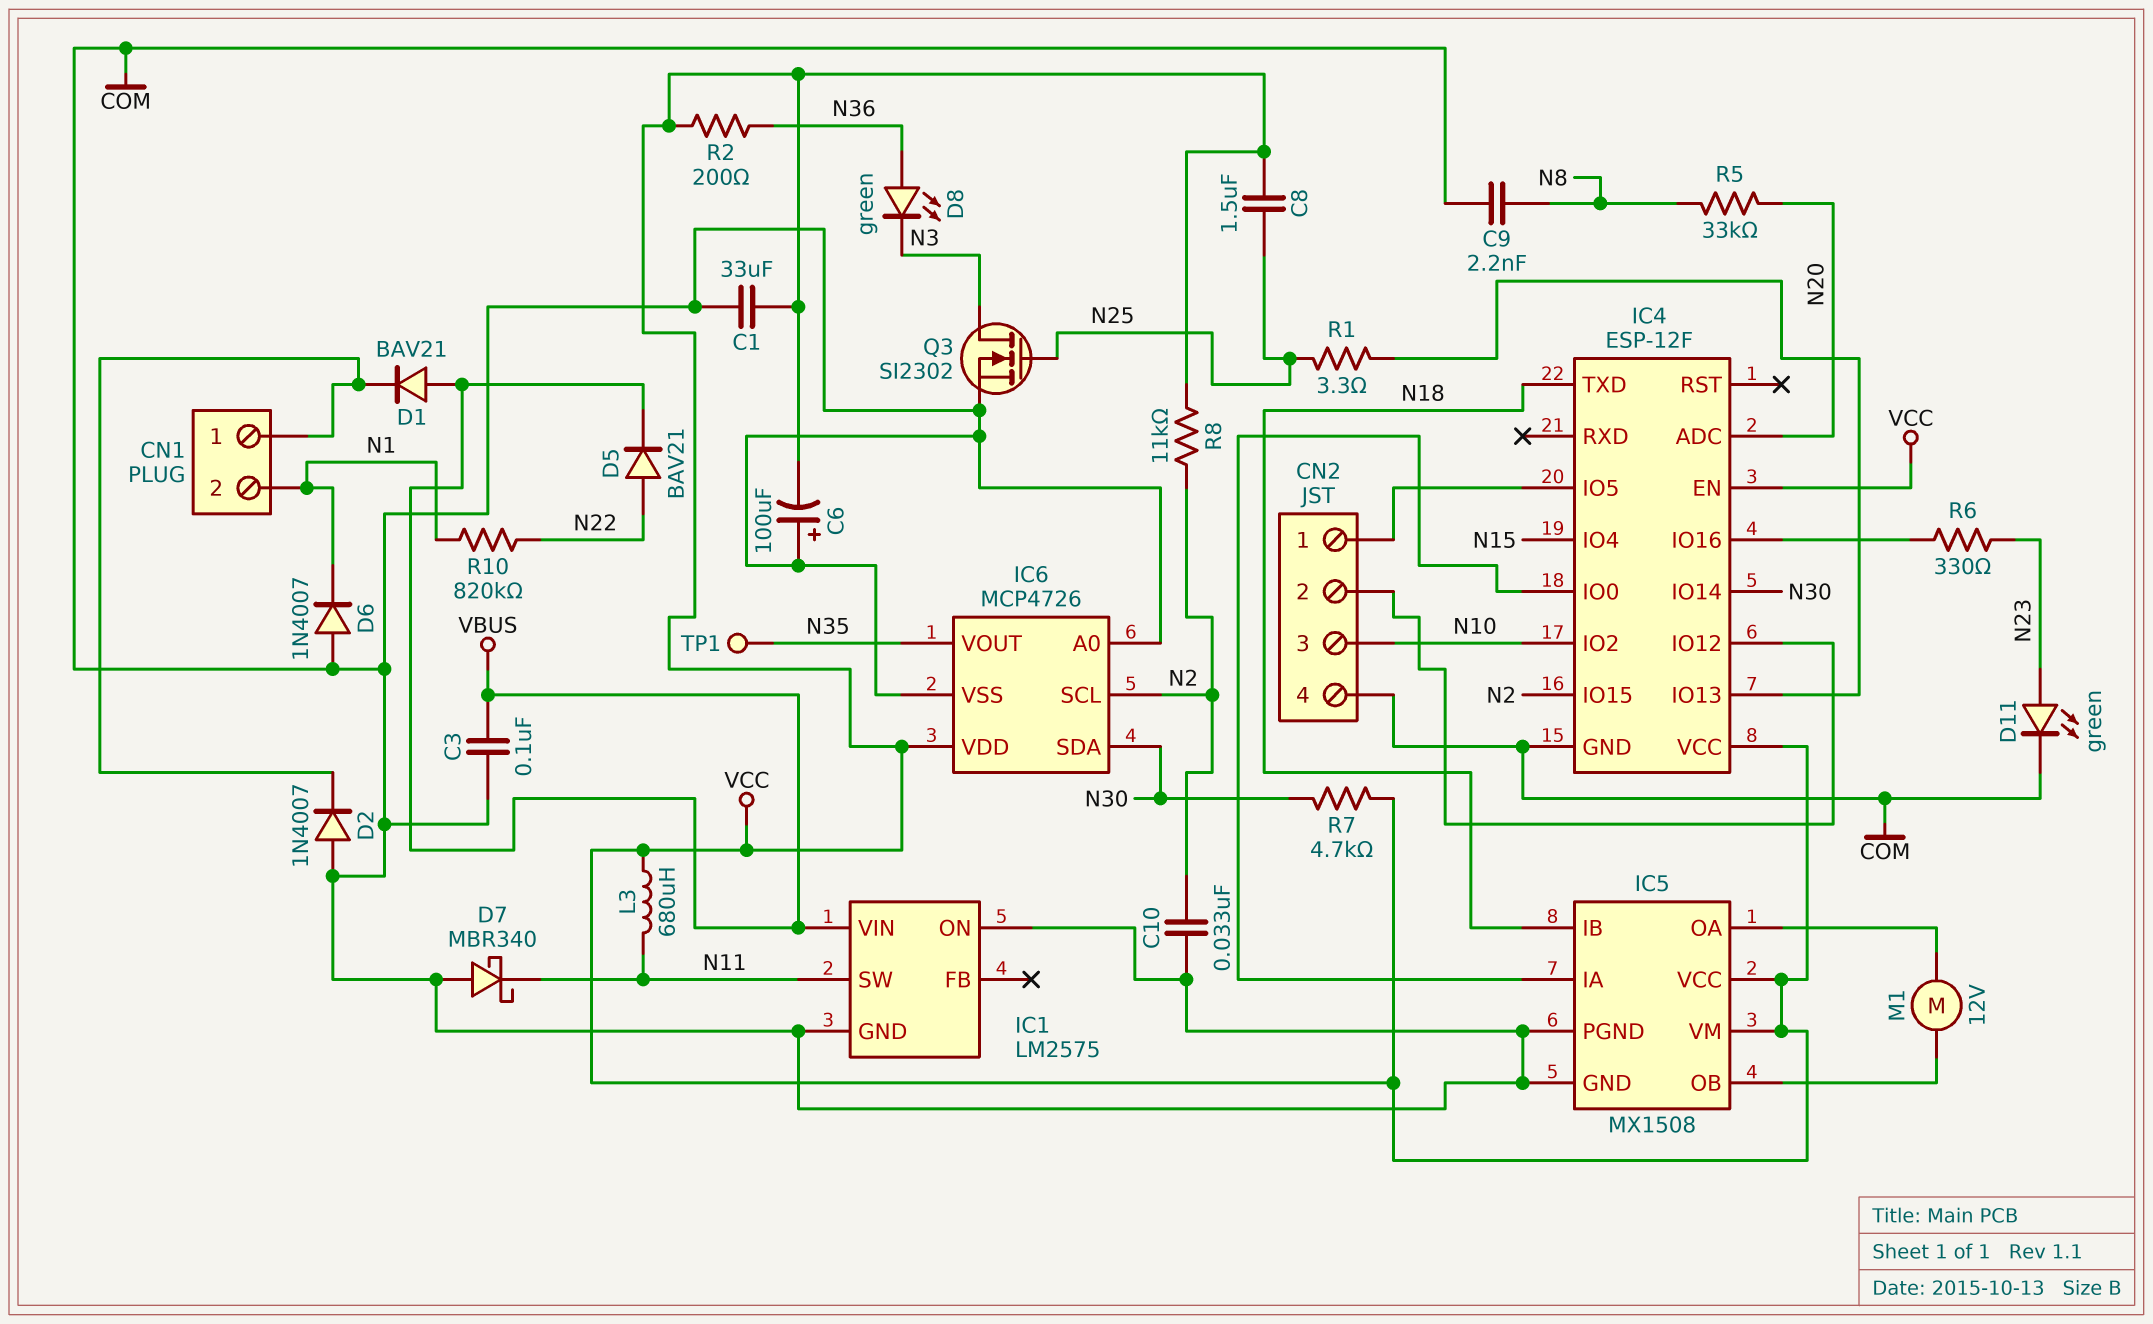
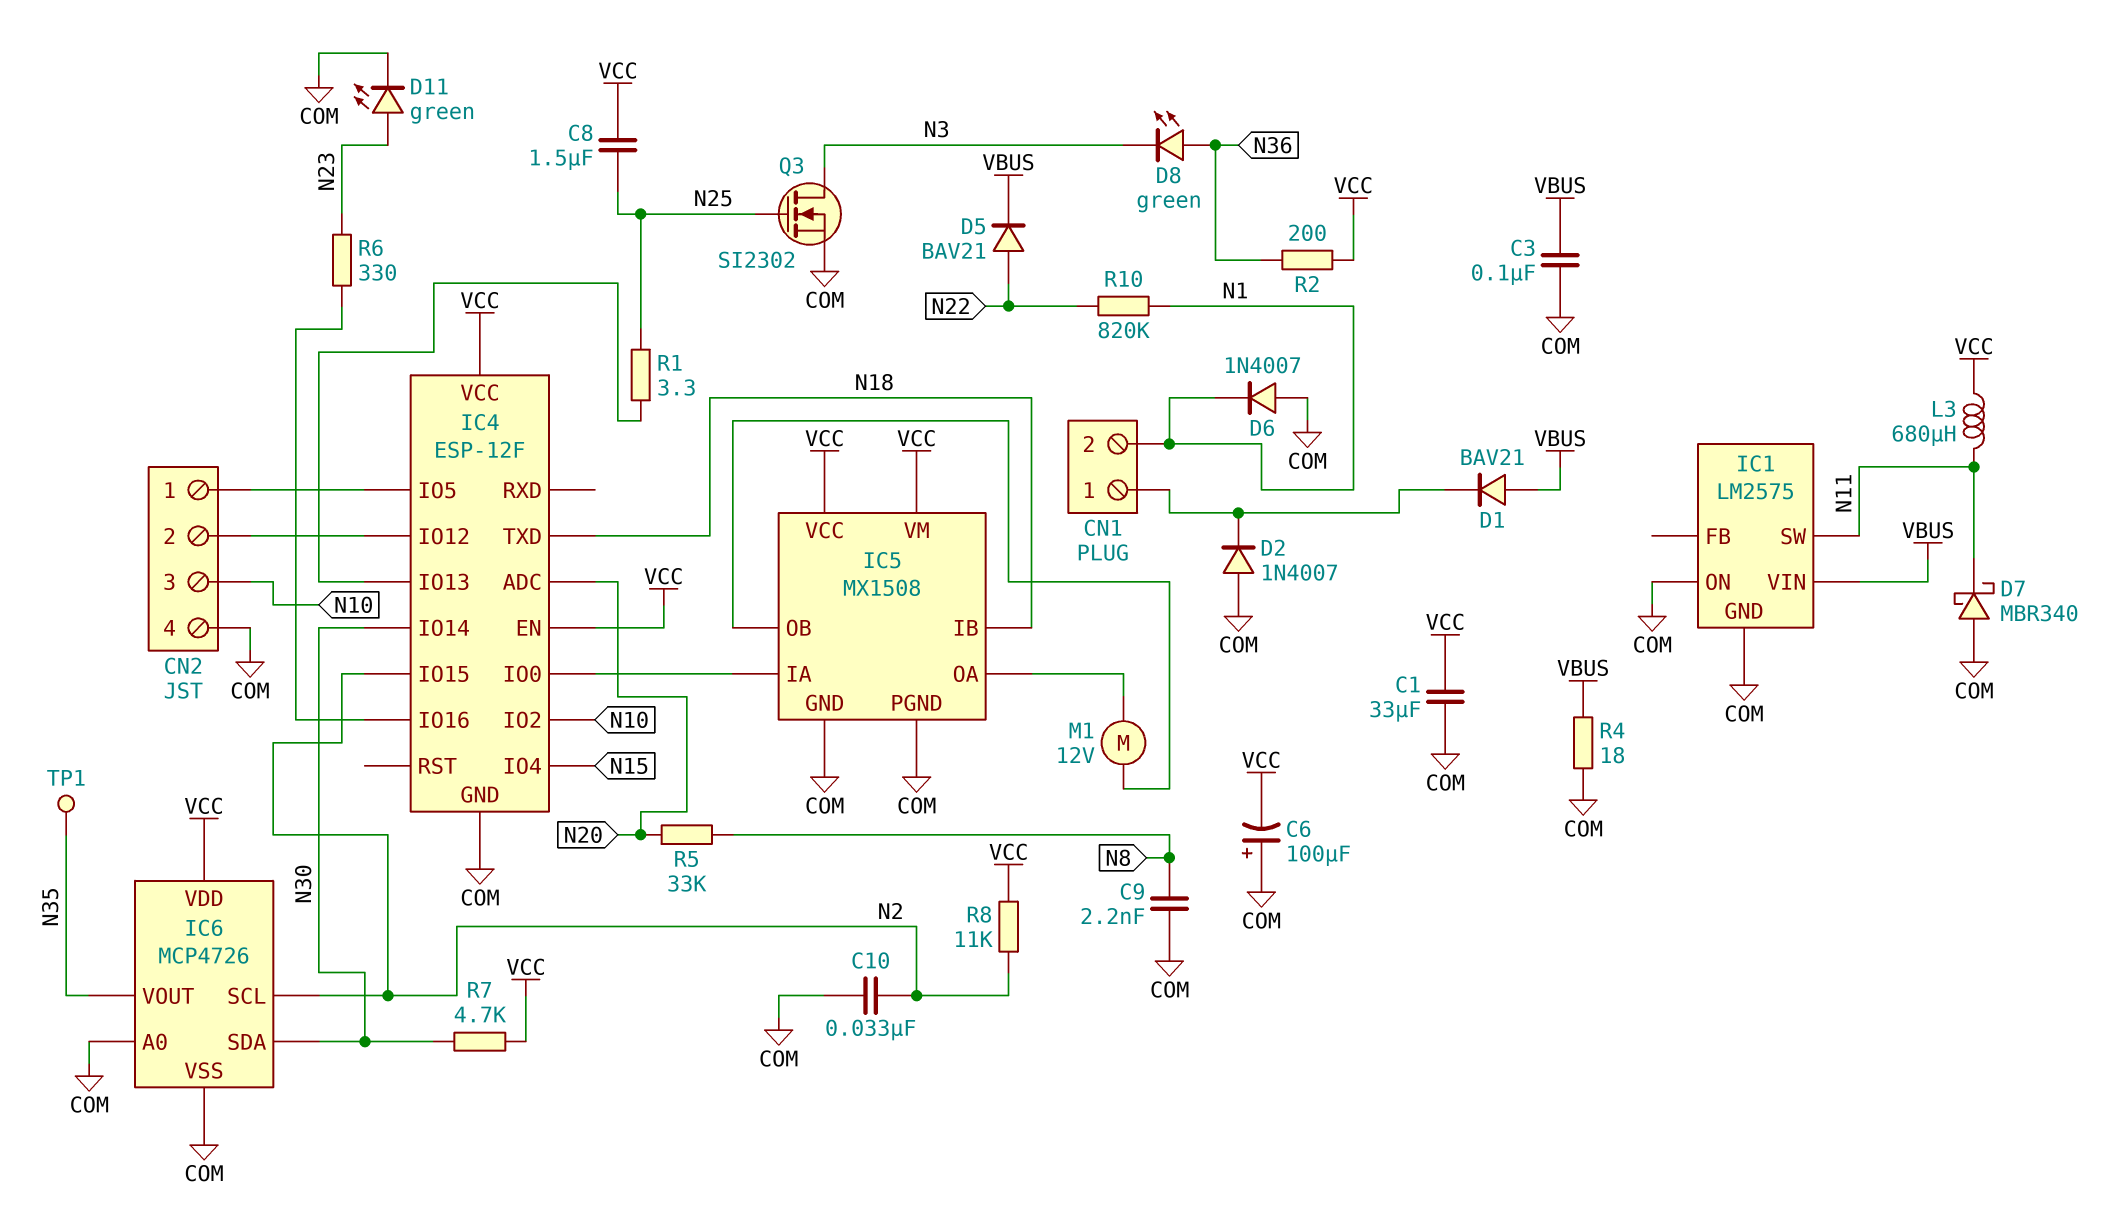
R4: none -> 18 (COM, VBUS)

